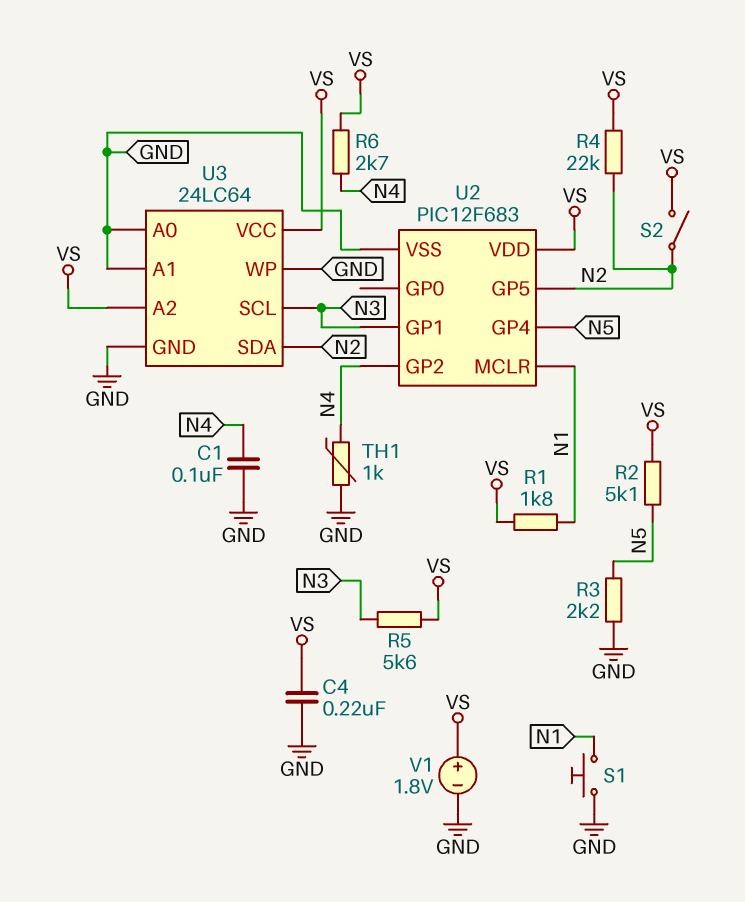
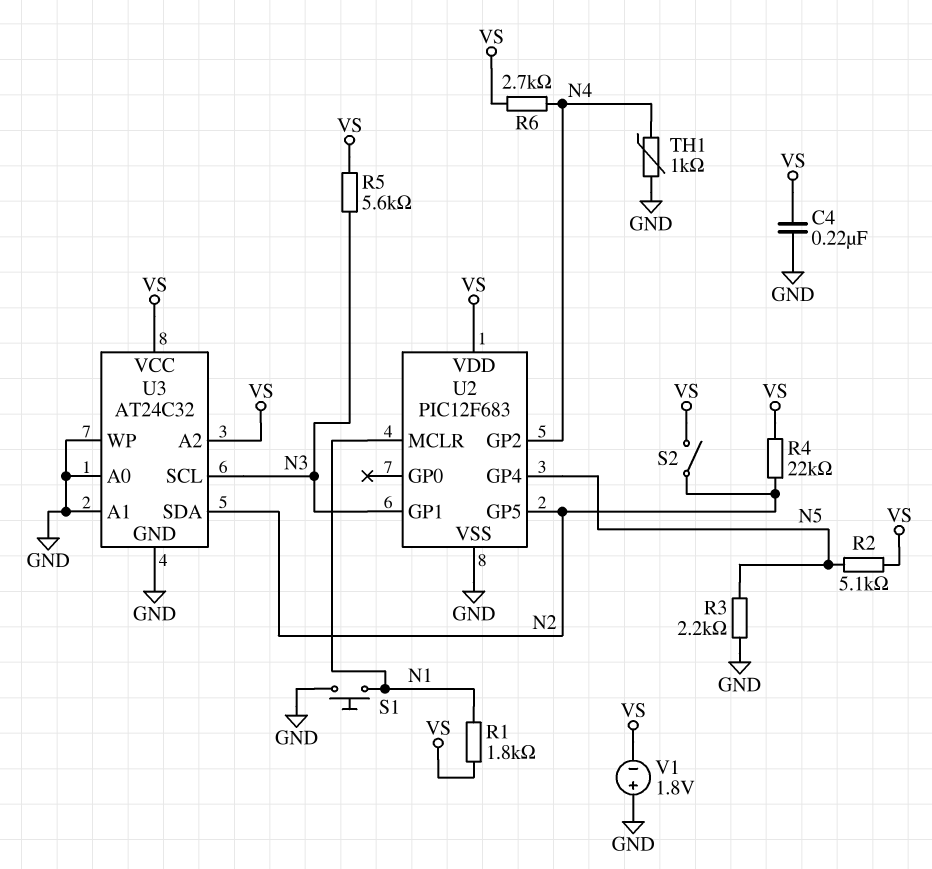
C1: 100nF (GND, N4) -> none
U3: 24LC64 -> AT24C32
V1: 1.8V (plus VS, minus GND) -> 1.8V (plus GND, minus VS)

